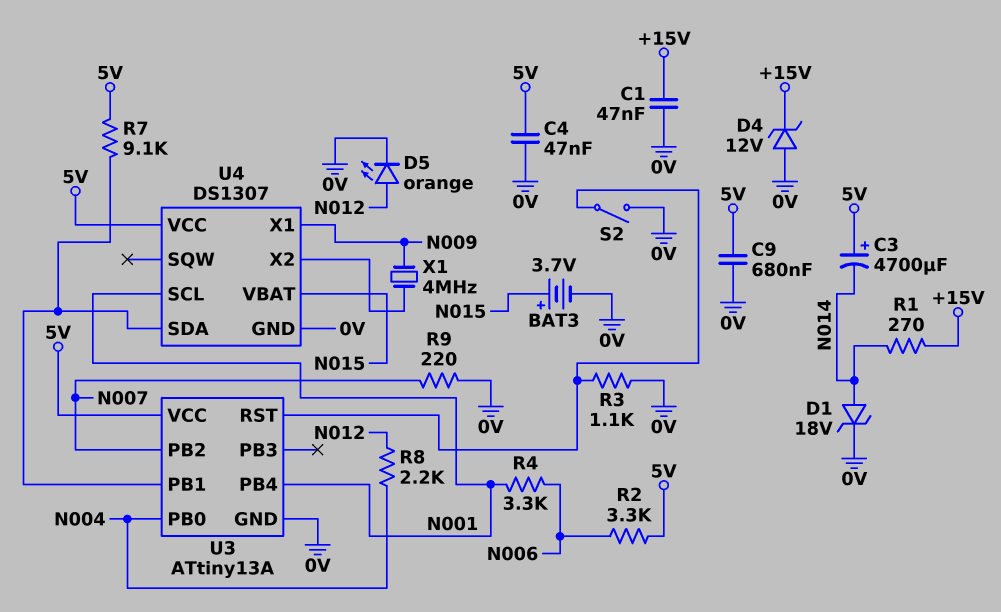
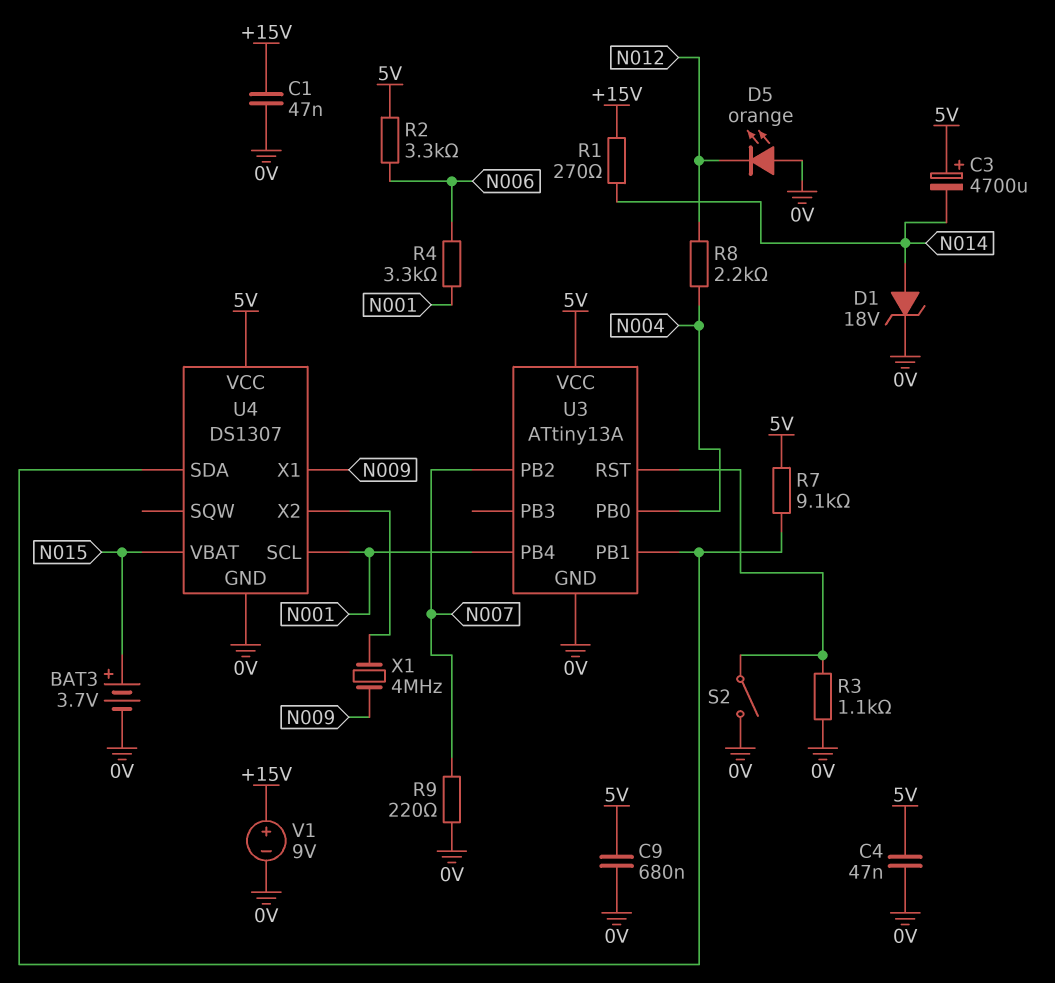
D4: zener 12V (A 0V, K +15V) -> none
D5: LED orange (A N012, K 0V) -> LED orange (A 0V, K N012)
V1: none -> 9V (plus +15V, minus 0V)

